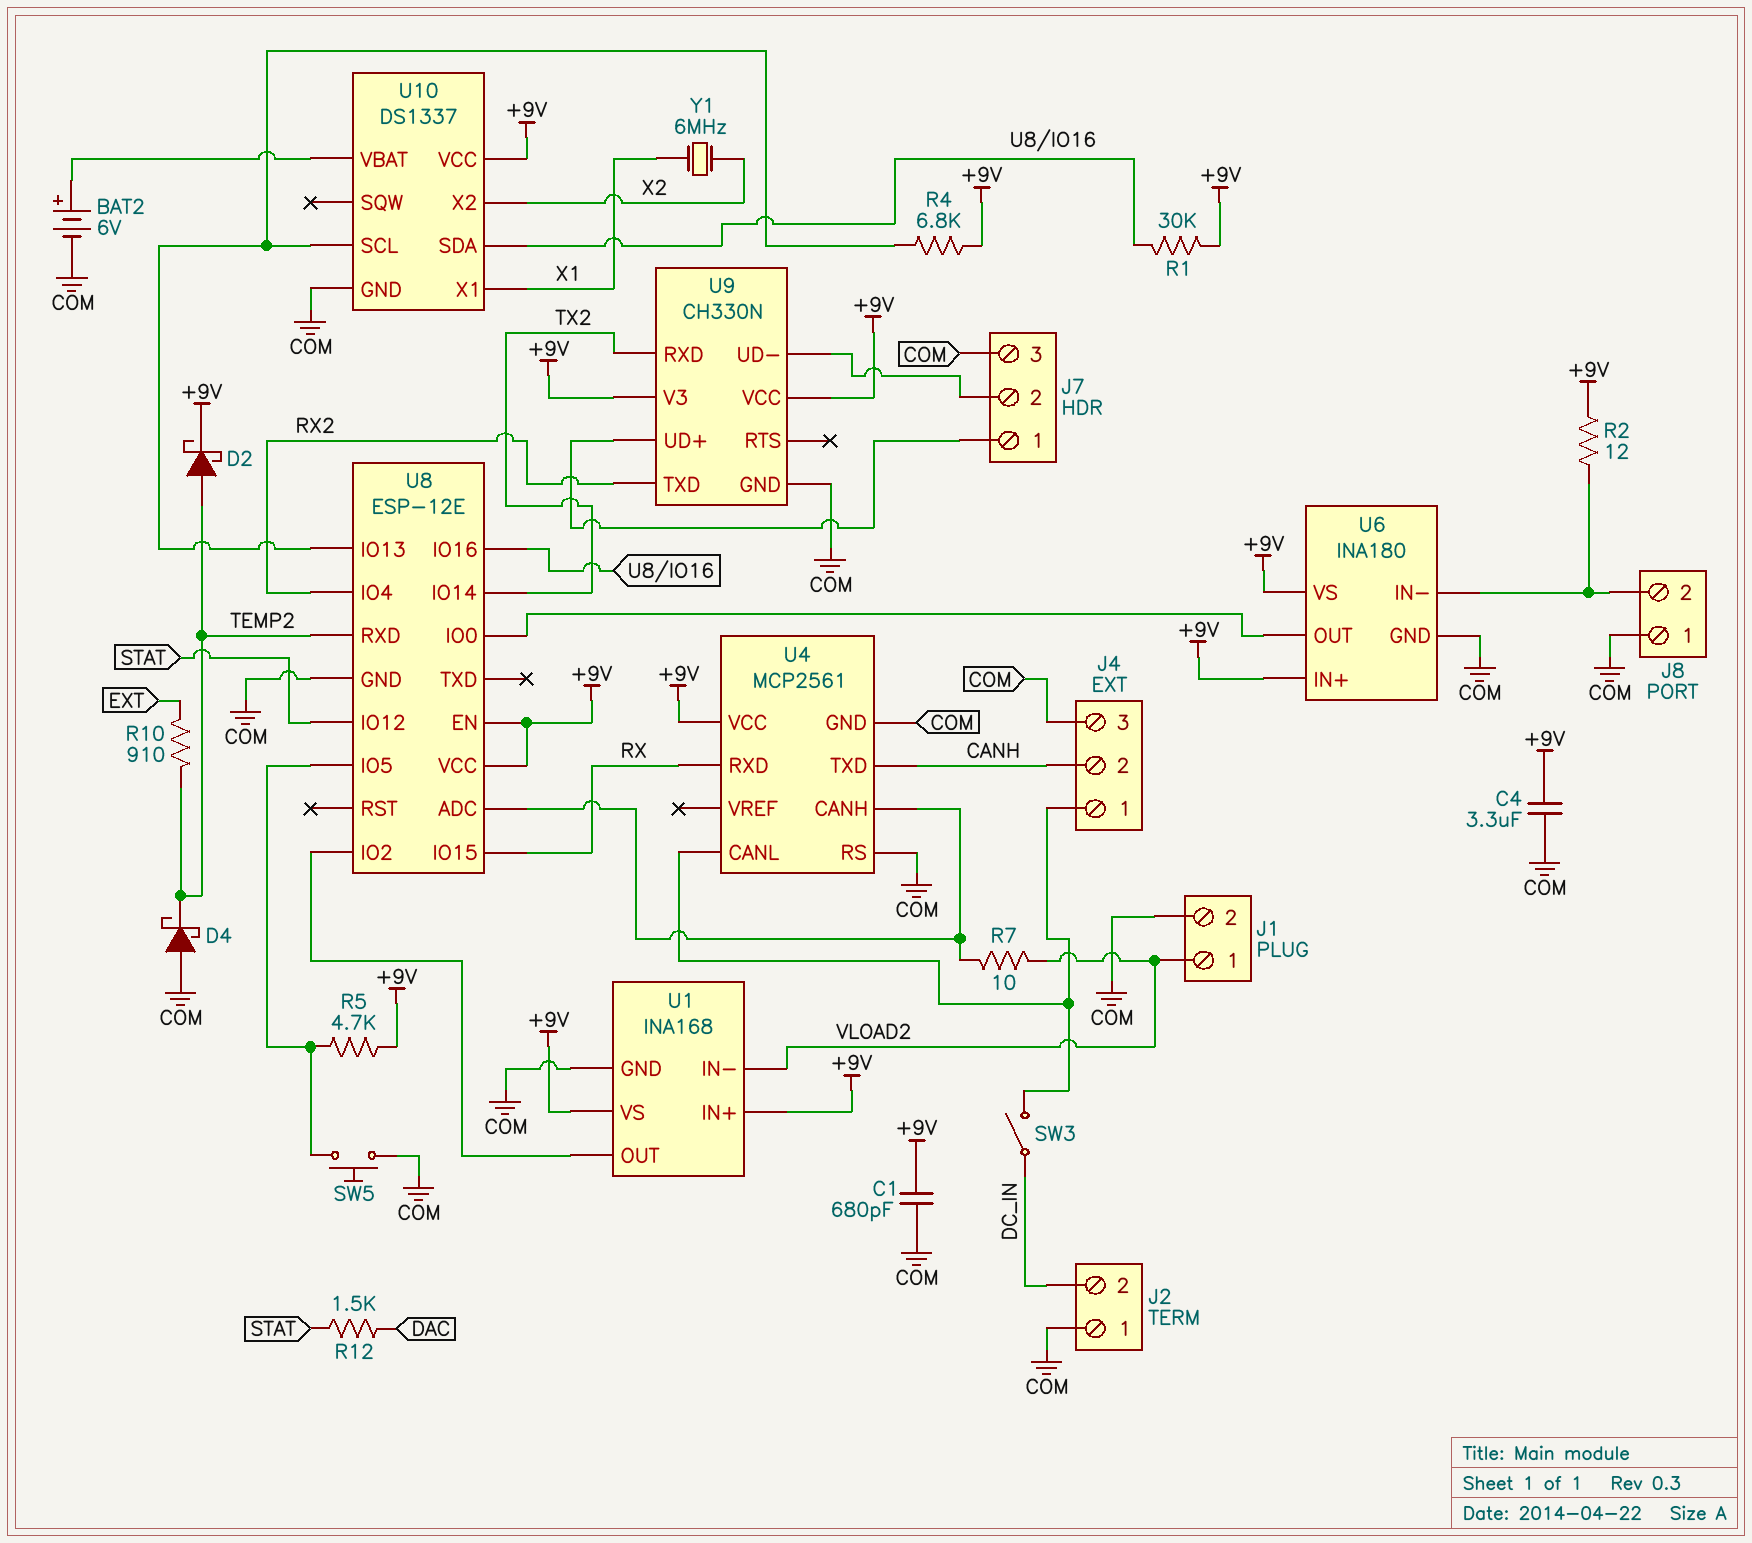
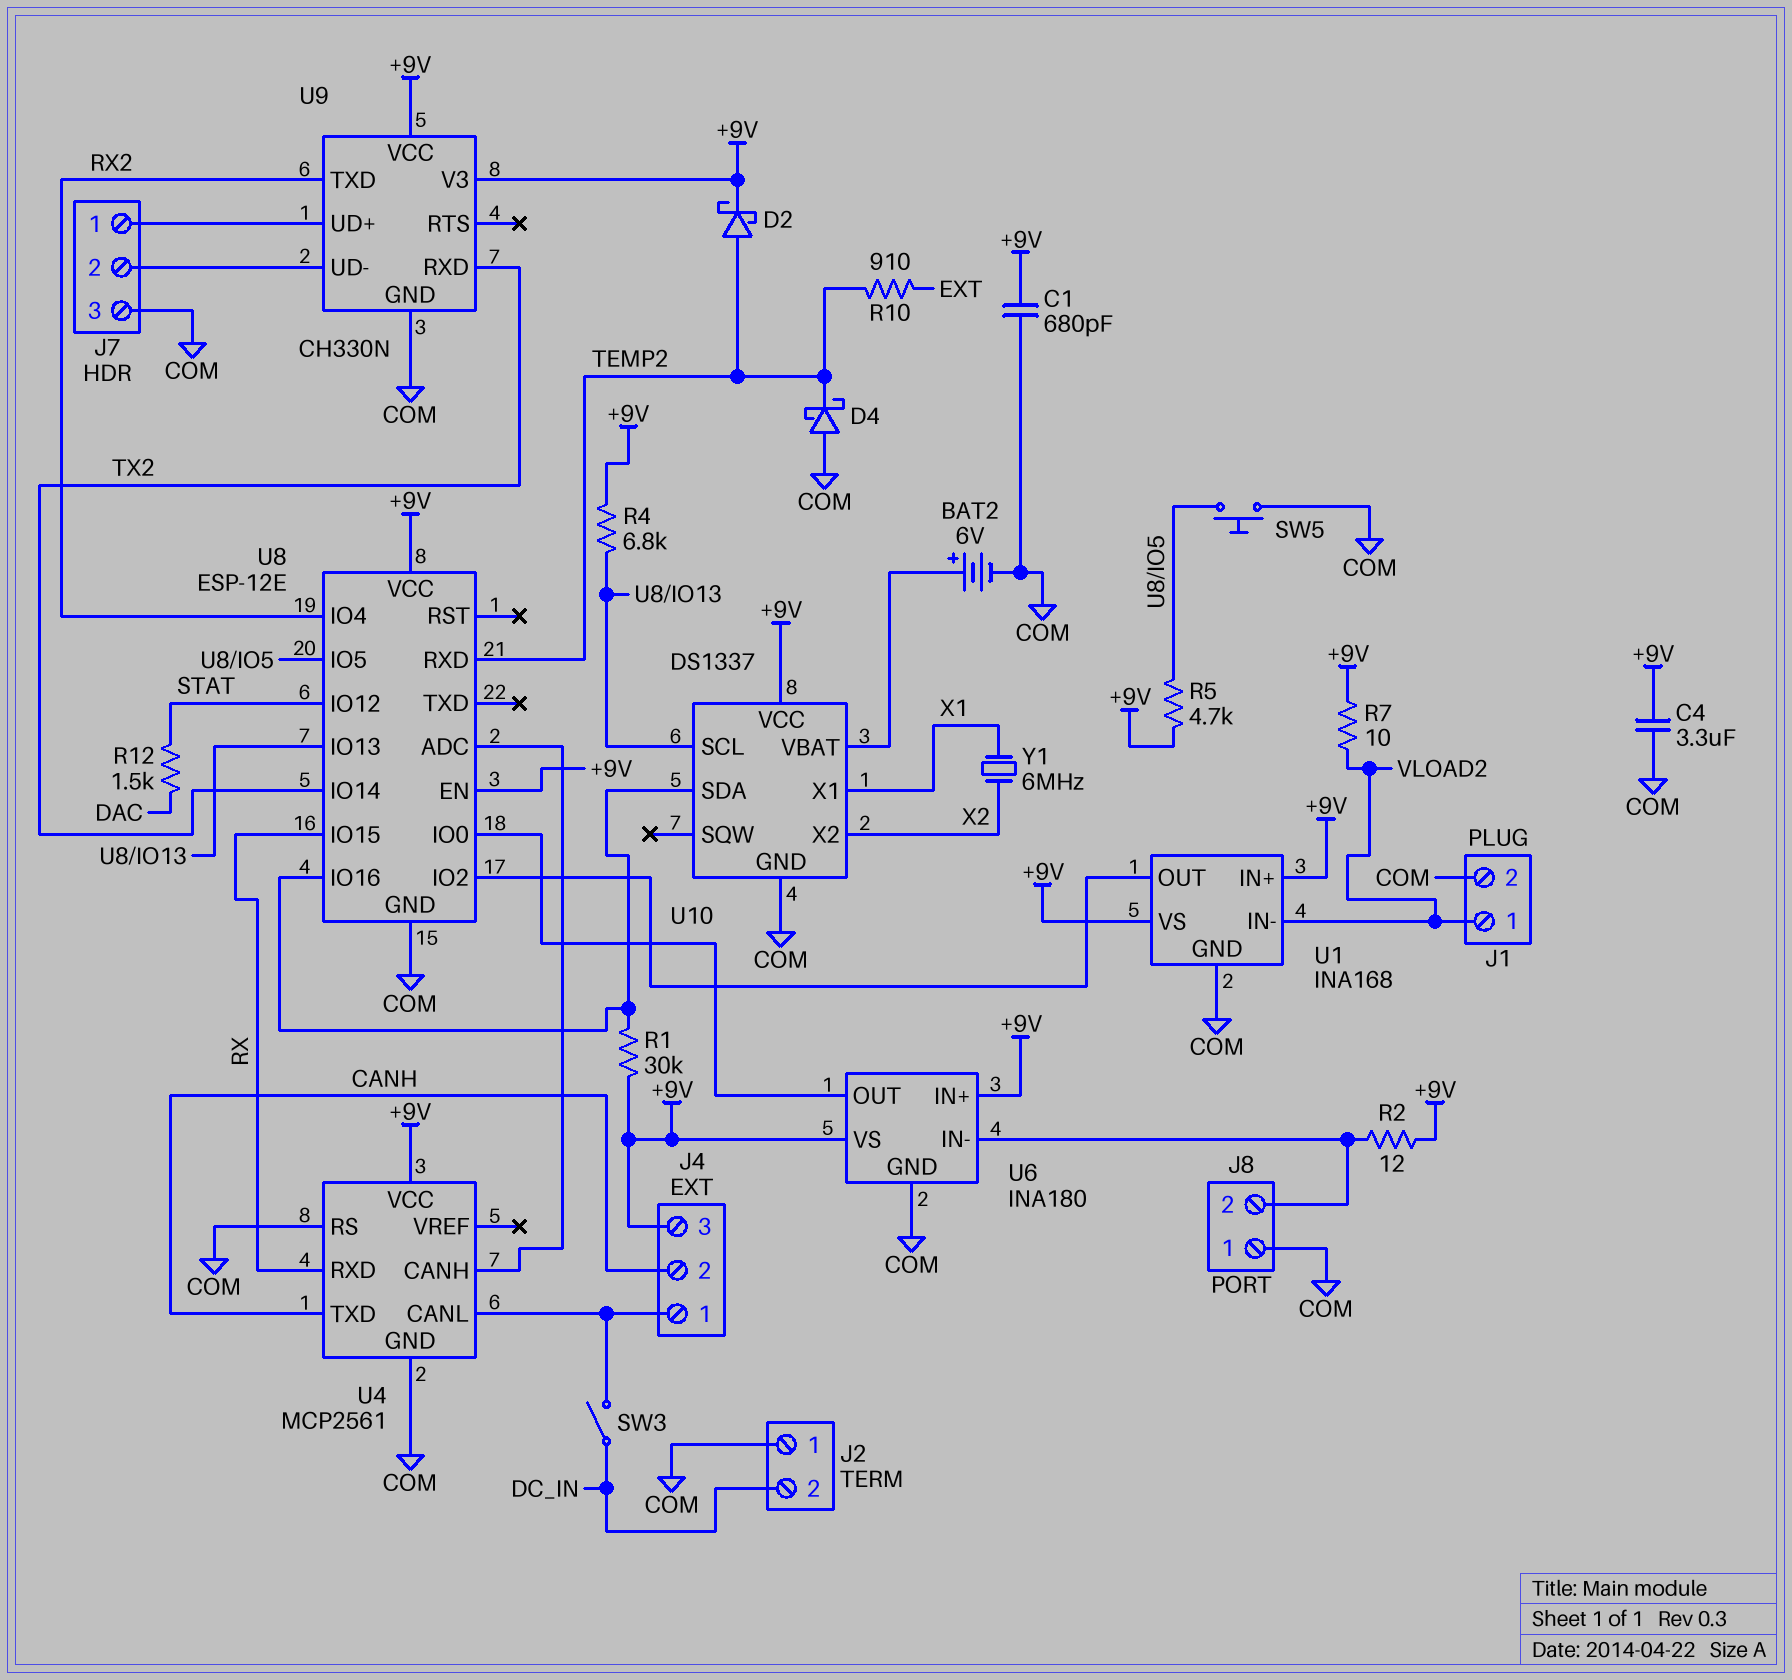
J4 pin 3: COM -> +9V
R7: 10 (U4/CANH, VLOAD2) -> 10 (+9V, VLOAD2)

